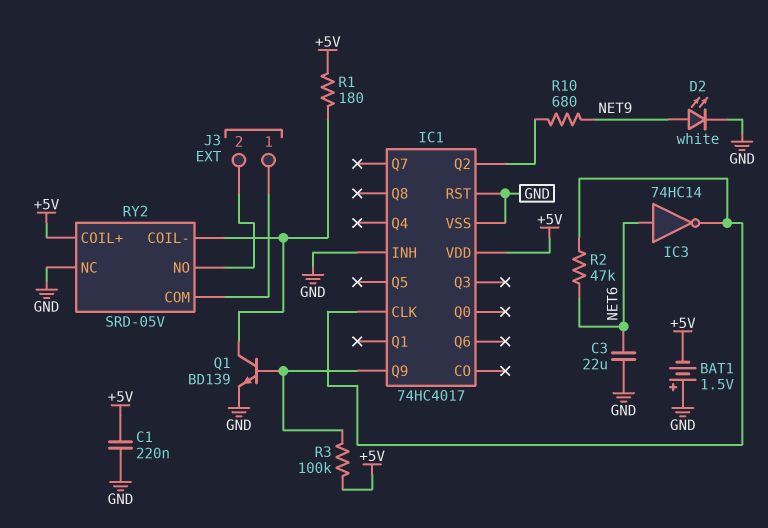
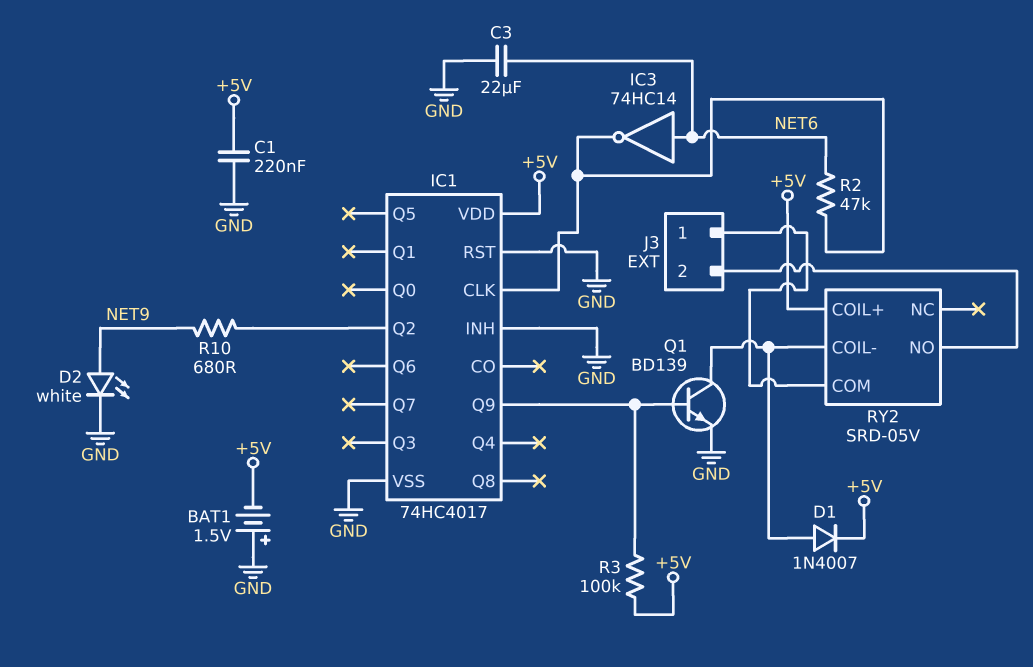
D1: none -> diode 1N4007 (A RY2/COIL-, K +5V)
R1: 180 (+5V, RY2/COIL-) -> none
RY2 pin NC: GND -> none

